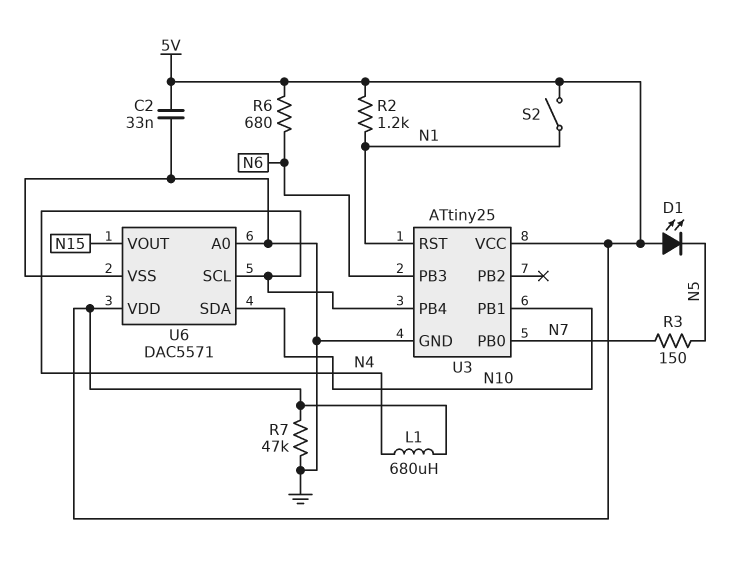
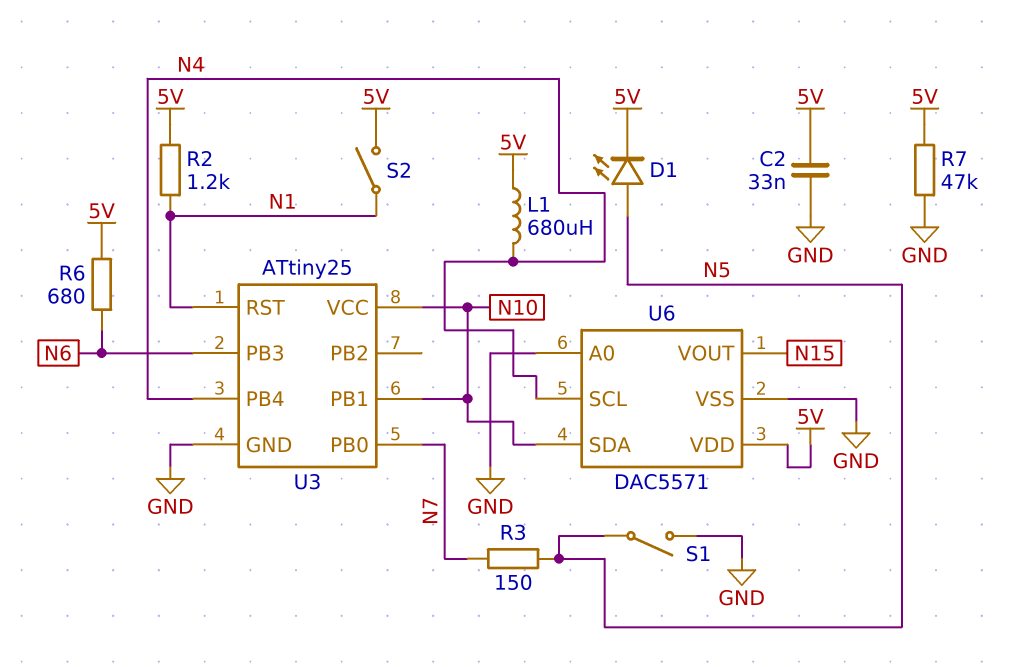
D1: LED (A 5V, K N5) -> LED (A N5, K 5V)
S1: none -> switch (GND, N5)
U3 pin VCC: 5V -> N10

